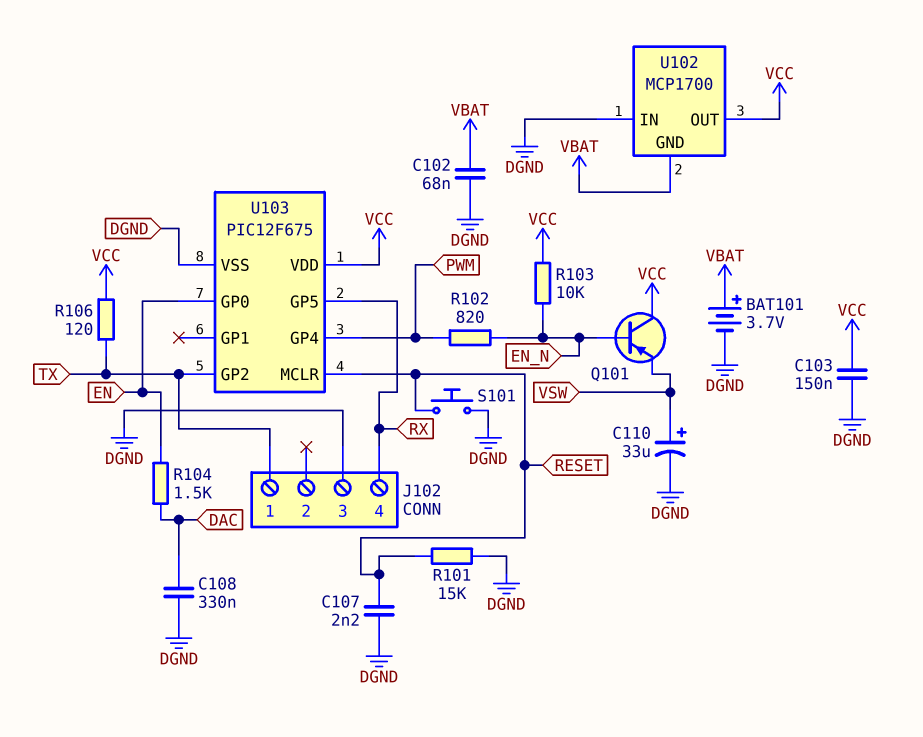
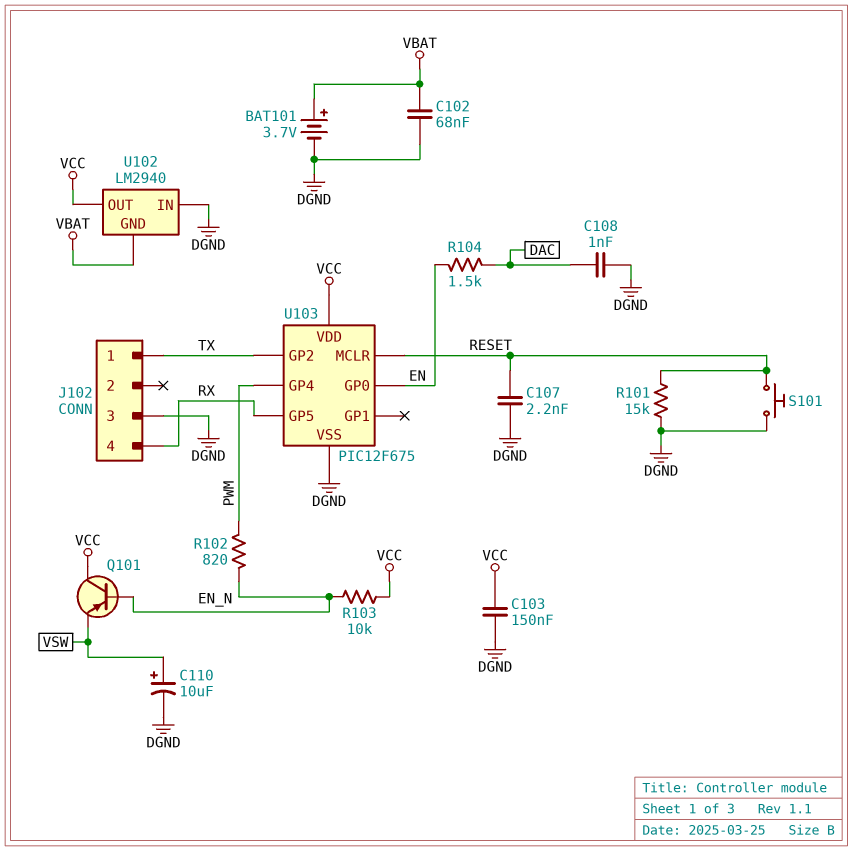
C108: 330nF (DAC, DGND) -> 1nF (DAC, DGND)
C110: 33uF (plus VSW, minus DGND) -> 10uF (plus VSW, minus DGND)
R106: 120 (TX, VCC) -> none
U102: MCP1700 -> LM2940

